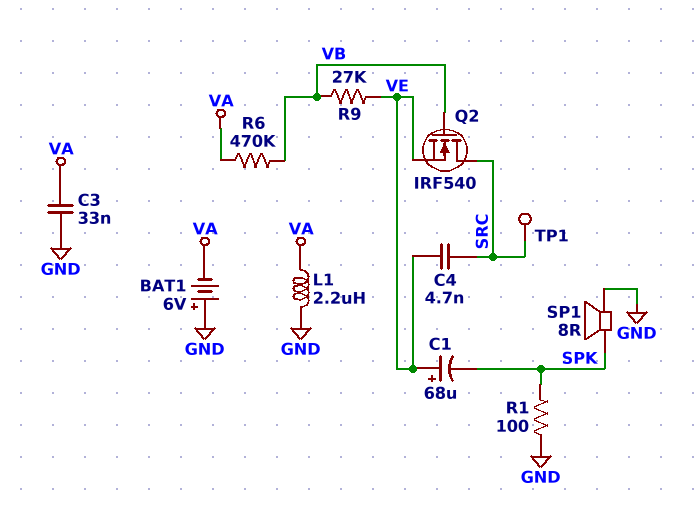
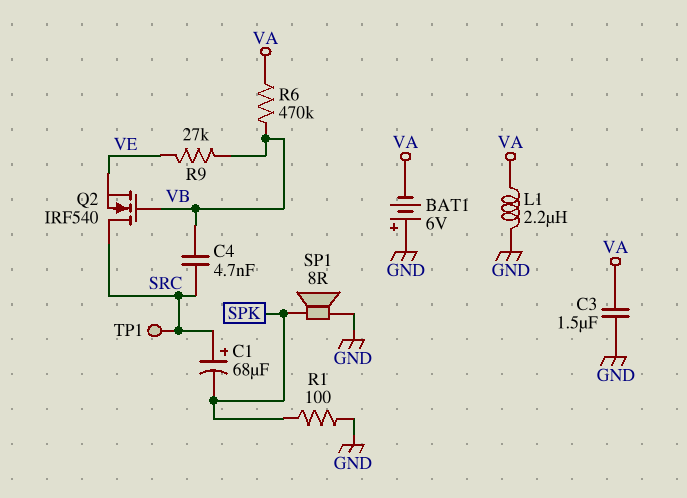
C1: 68uF (plus VE, minus SPK) -> 68uF (plus SRC, minus SPK)
C3: 33nF (GND, VA) -> 1.5uF (GND, VA)
C4: 4.7nF (SRC, VE) -> 4.7nF (SRC, VB)

